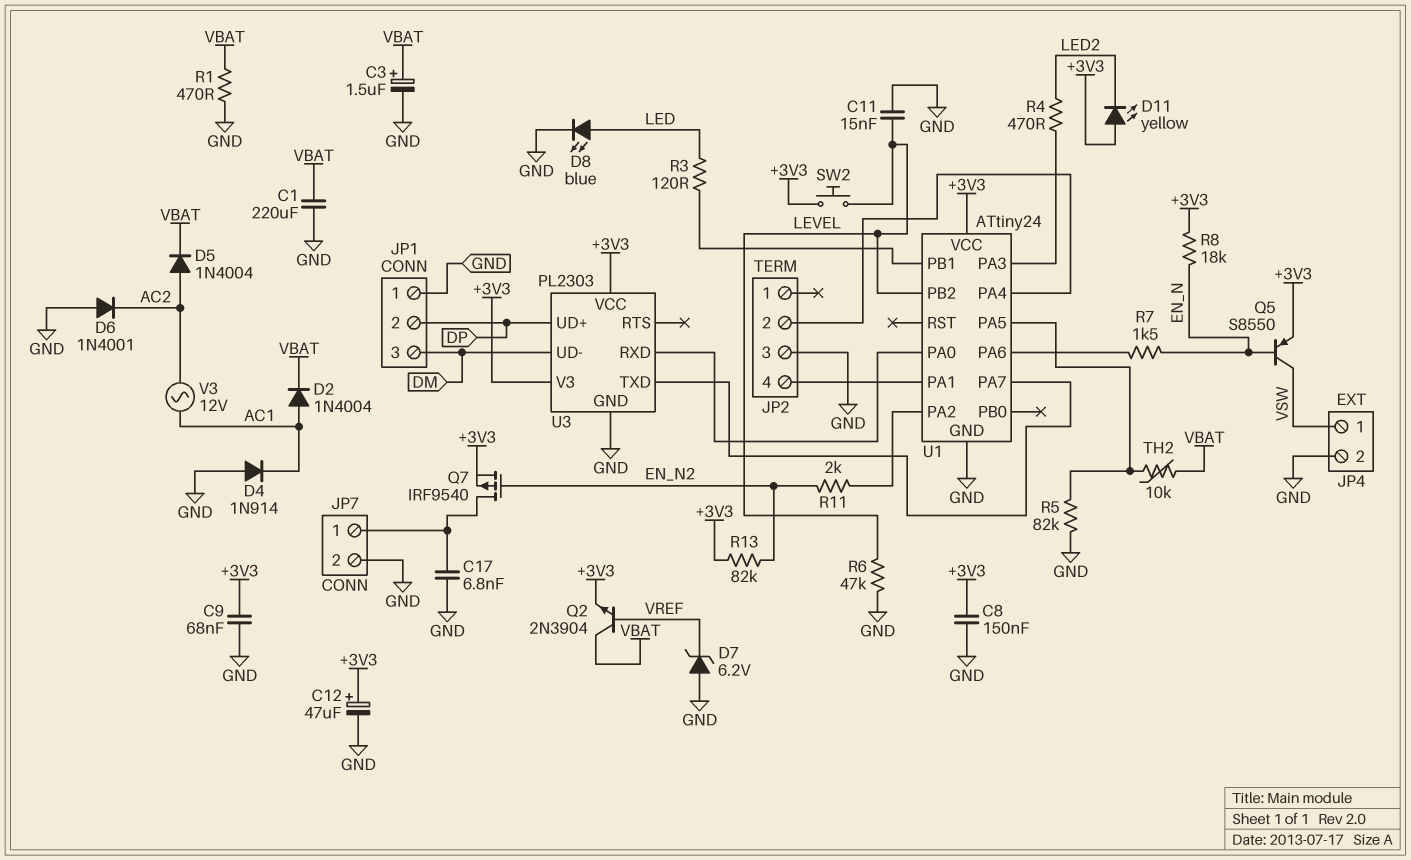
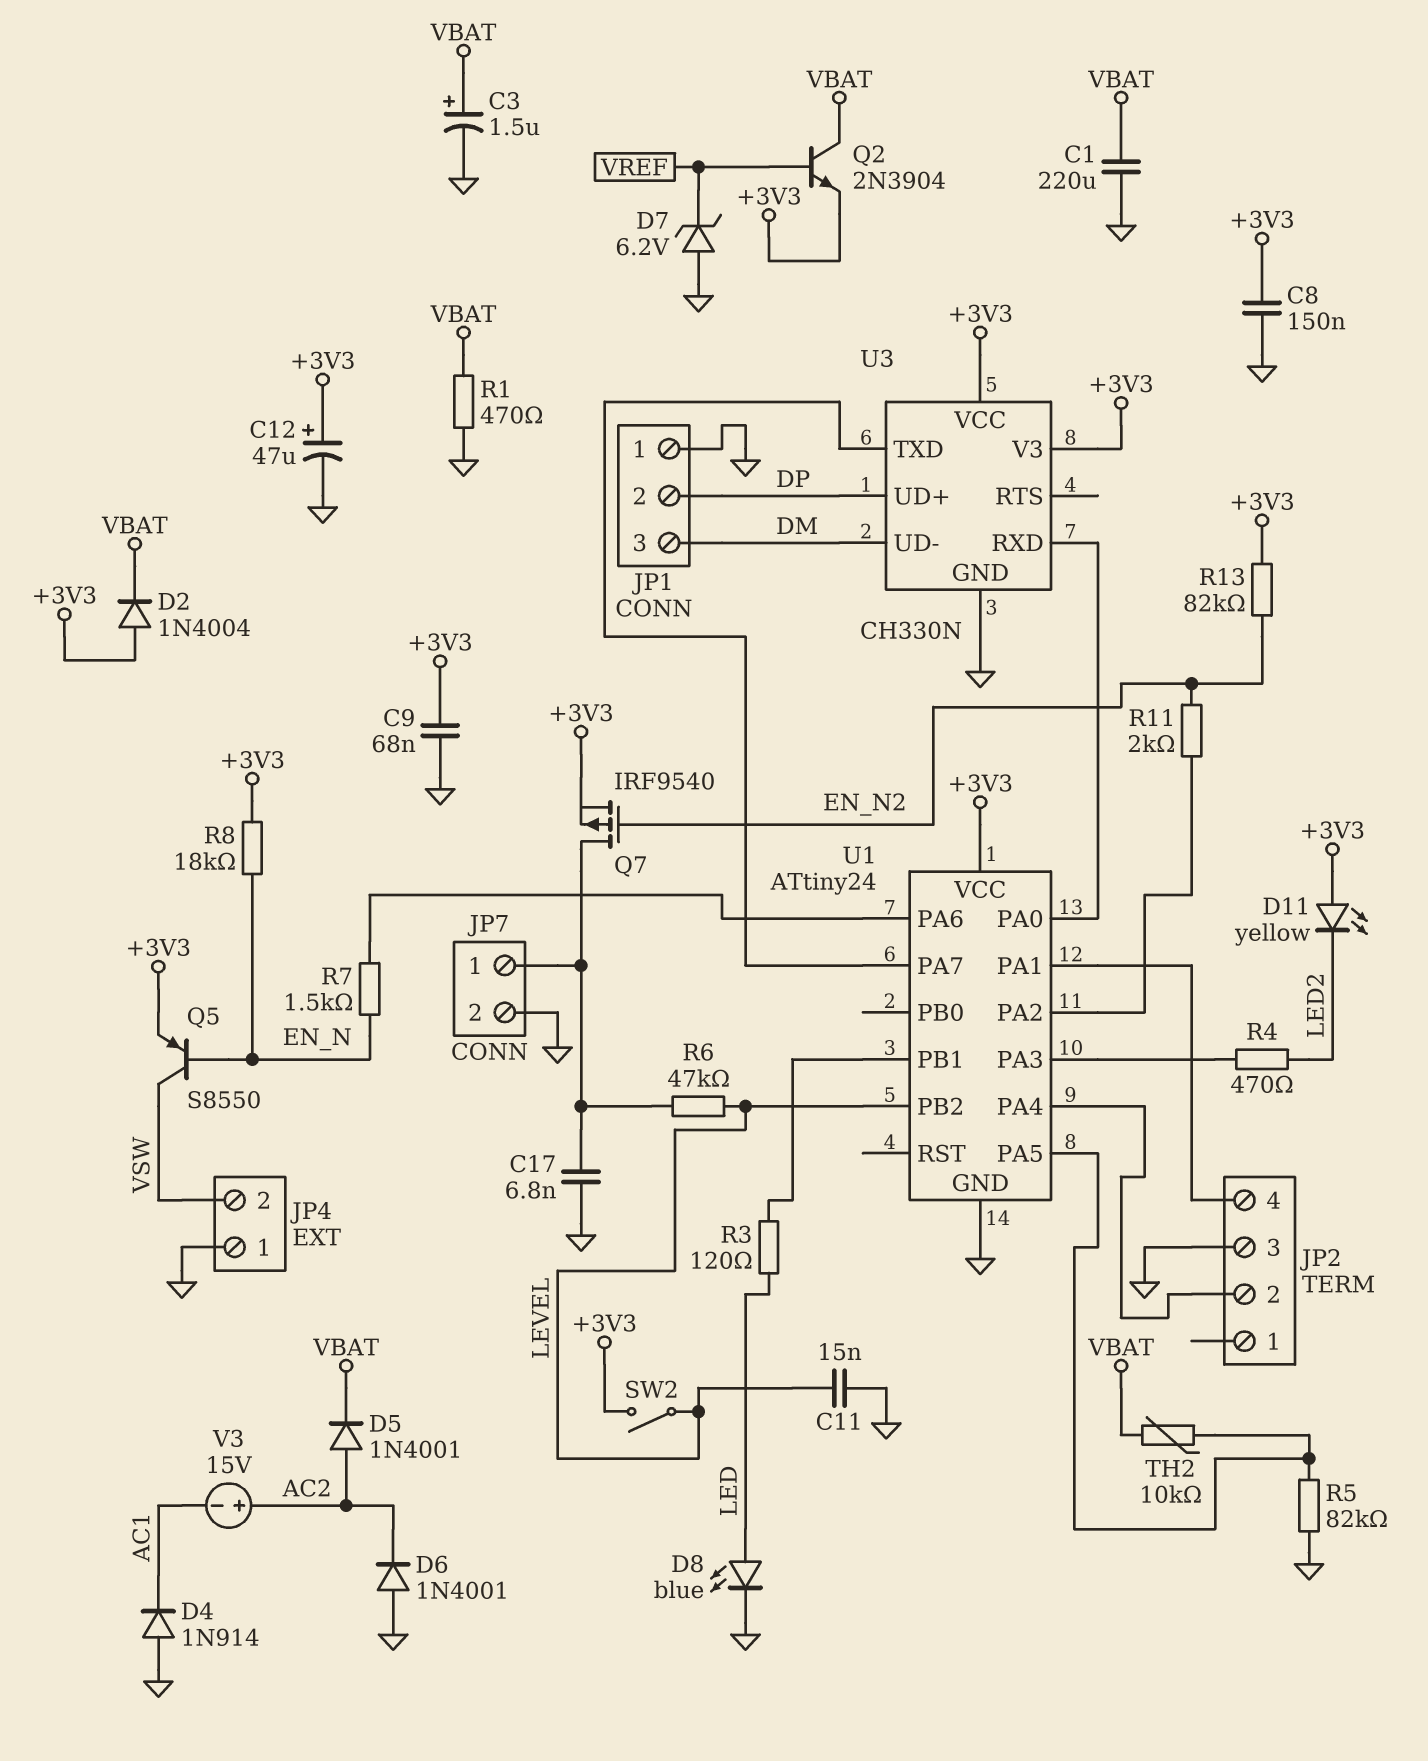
D2: diode 1N4004 (A AC1, K VBAT) -> diode 1N4004 (A +3V3, K VBAT)
D5: diode 1N4004 (A AC2, K VBAT) -> diode 1N4001 (A AC2, K VBAT)
JP4 pin 1: VSW -> GND
JP4 pin 2: GND -> VSW
R6: 47k (GND, LEVEL) -> 47k (JP7/1, LEVEL)
SW2: button (+3V3, LEVEL) -> switch (+3V3, LEVEL)
U3: PL2303 -> CH330N
V3: AC 12V (AC1, AC2) -> 15V (plus AC2, minus AC1)

